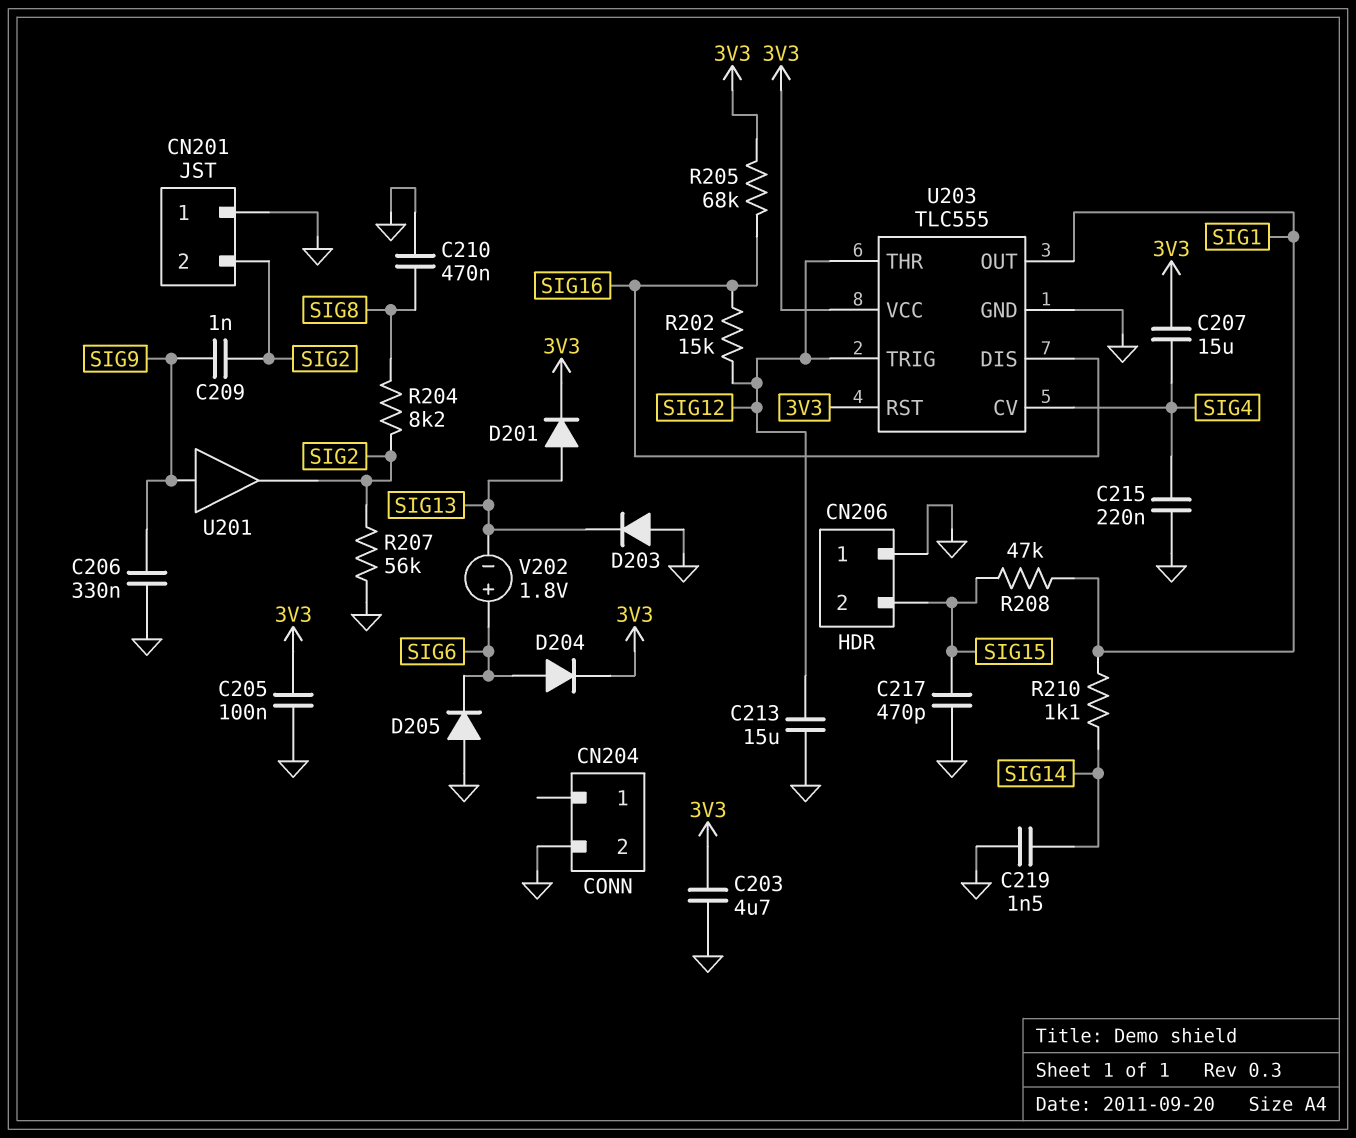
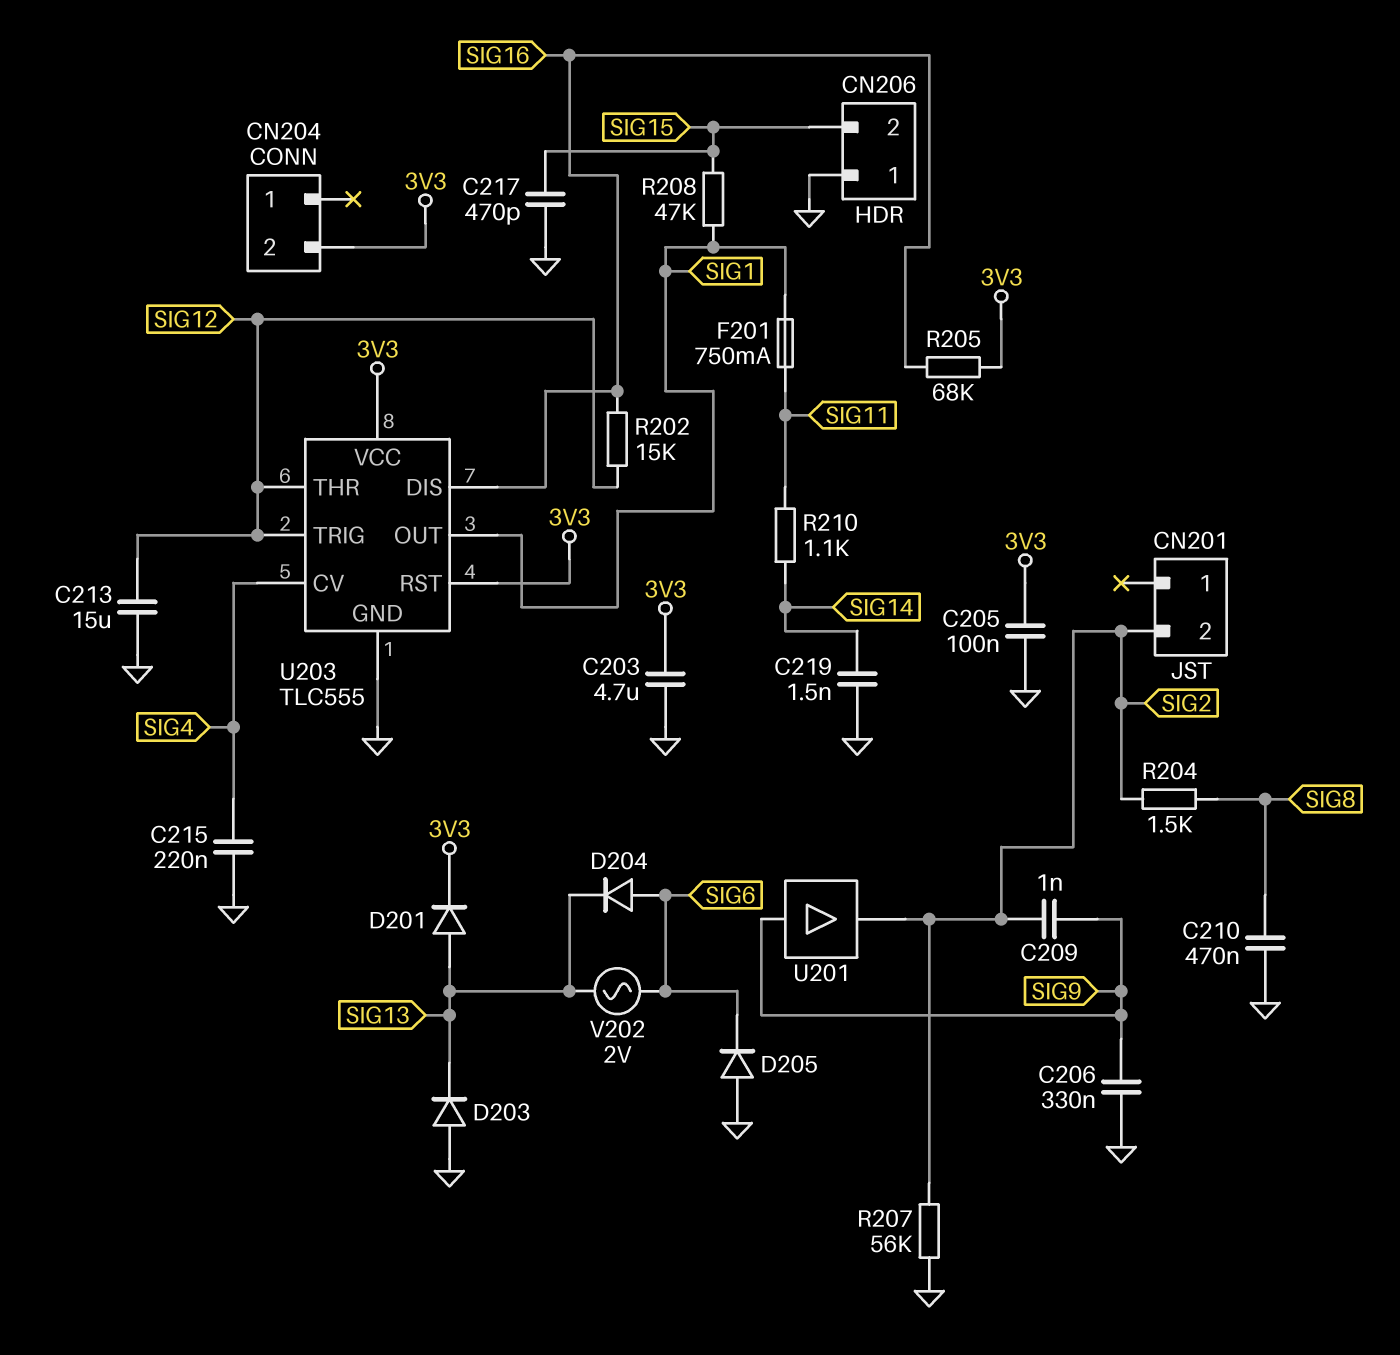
C207: 15uF (3V3, SIG4) -> none
CN201 pin 1: GND -> none
CN204 pin 2: GND -> 3V3
D204: diode (A SIG6, K 3V3) -> diode (A SIG6, K SIG13)
F201: none -> 750mA (SIG1, SIG11)
R204: 8.2k (SIG2, SIG8) -> 1.5k (SIG2, SIG8)
R210: 1.1k (SIG1, SIG14) -> 1.1k (SIG11, SIG14)
V202: 1.8V (plus SIG6, minus SIG13) -> AC 2V (SIG6, SIG13)

